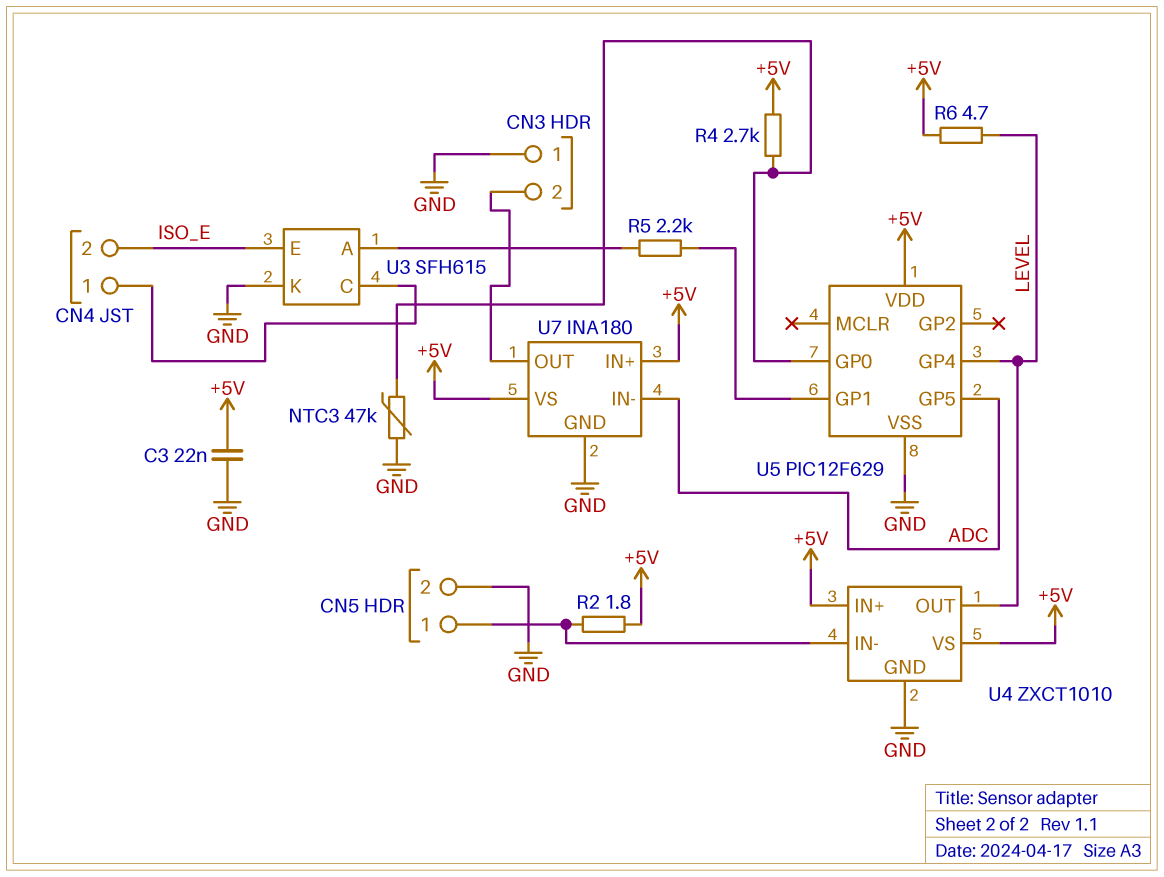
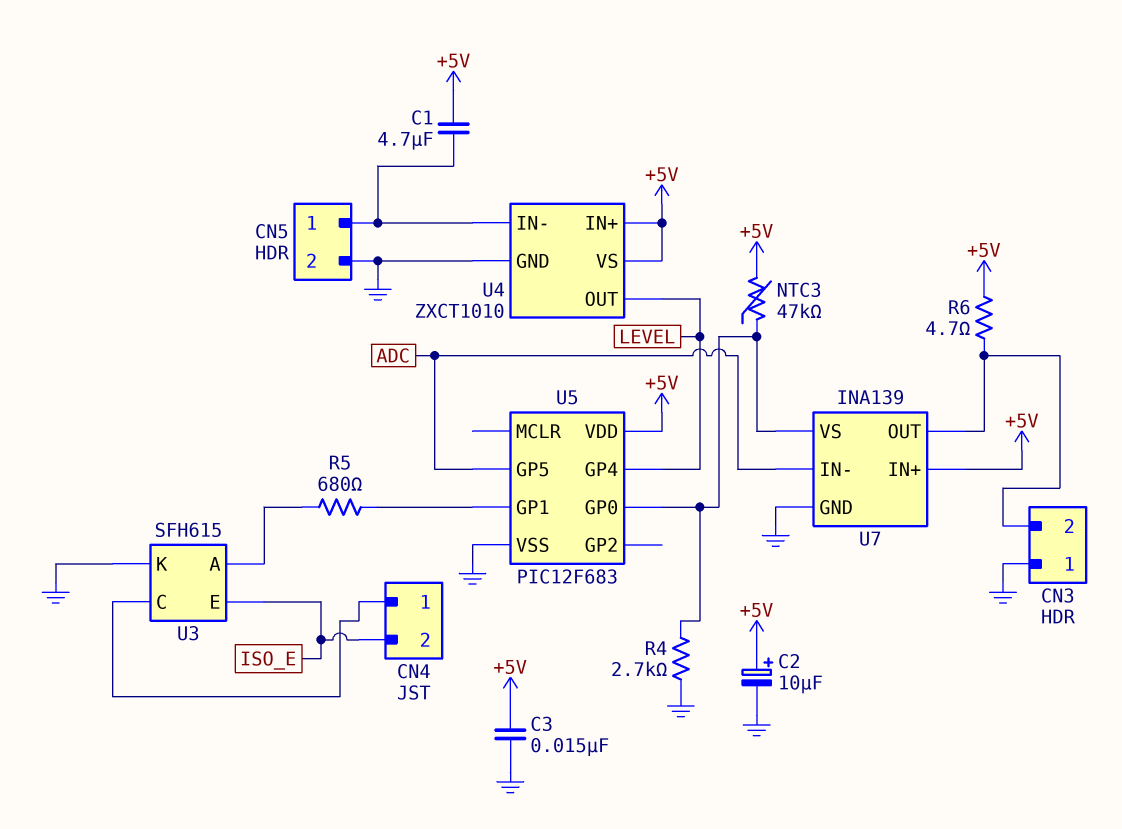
C1: none -> 4.7uF (+5V, CN5/1)
C2: none -> 10uF (plus +5V, minus GND)
C3: 22nF (+5V, GND) -> 15nF (+5V, GND)
NTC3: 47k (GND, U5/GP0) -> 47k (+5V, U5/GP0)
R2: 1.8 (+5V, CN5/1) -> none
R4: 2.7k (+5V, U5/GP0) -> 2.7k (GND, U5/GP0)
R5: 2.2k (U3/A, U5/GP1) -> 680 (U3/A, U5/GP1)
R6: 4.7 (+5V, LEVEL) -> 4.7 (+5V, CN3/2)
U5: PIC12F629 -> PIC12F683
U7: INA180 -> INA139
U7 pin VS: +5V -> U5/GP0

